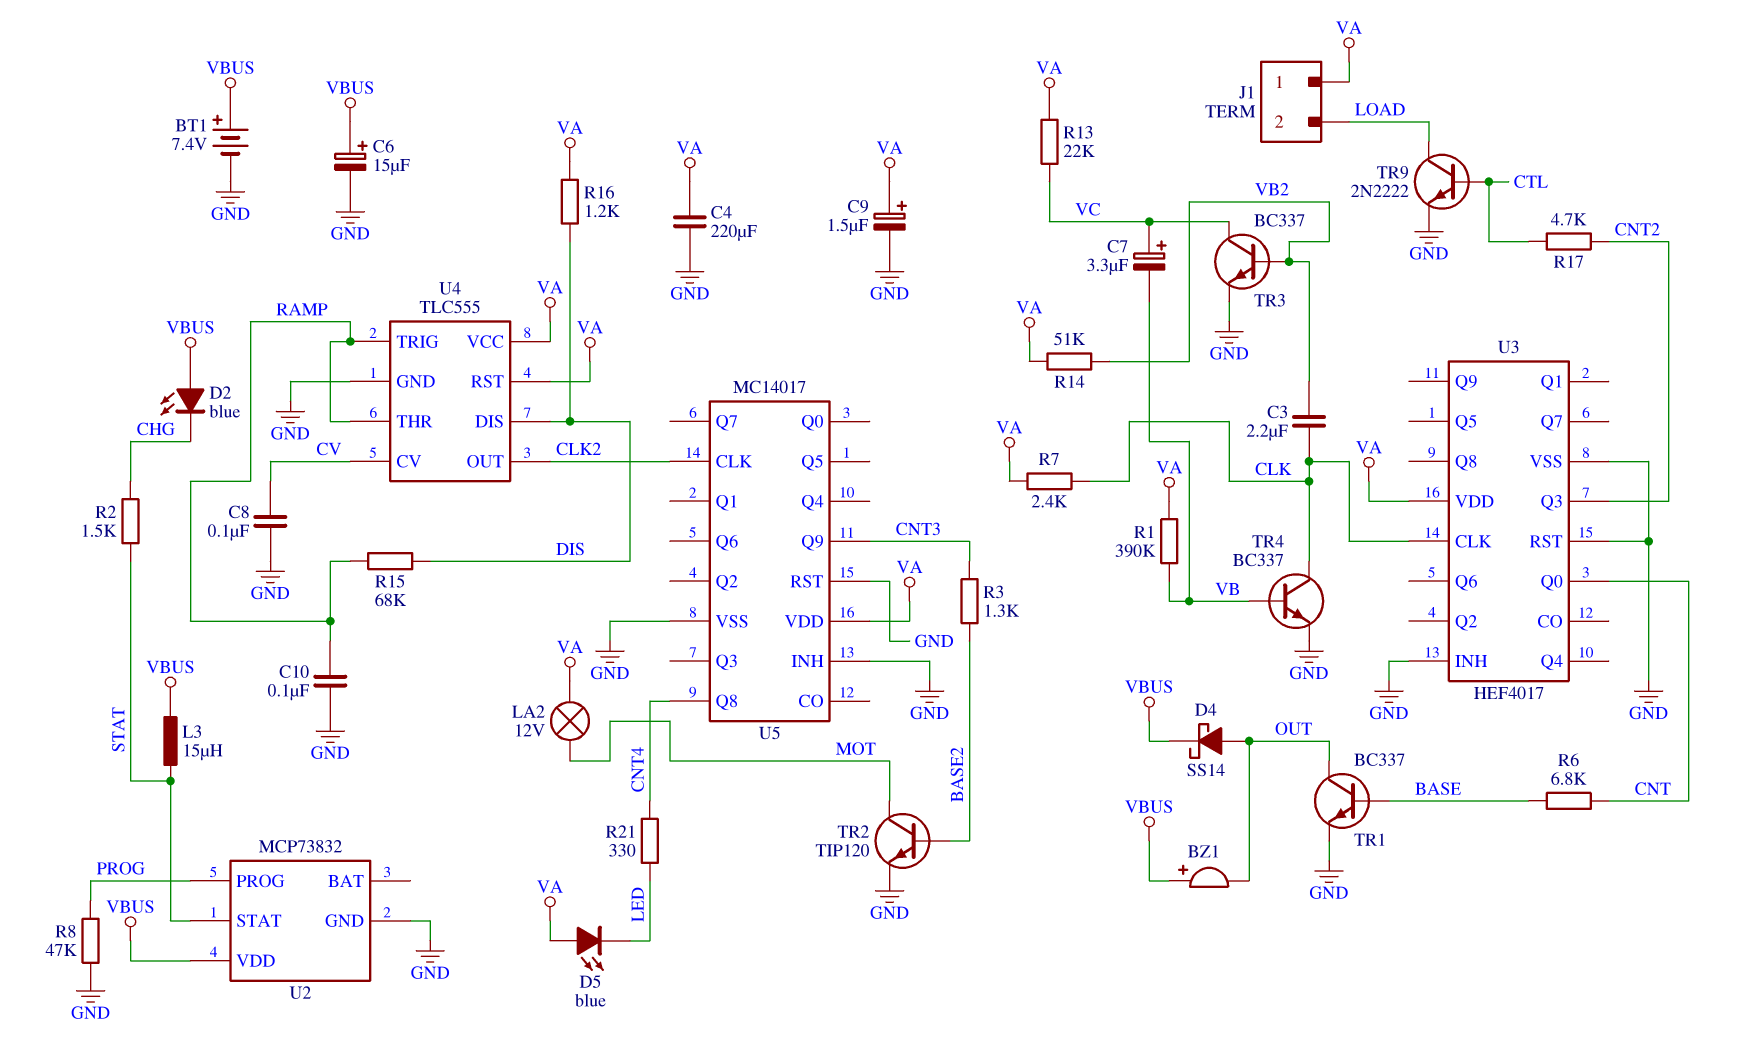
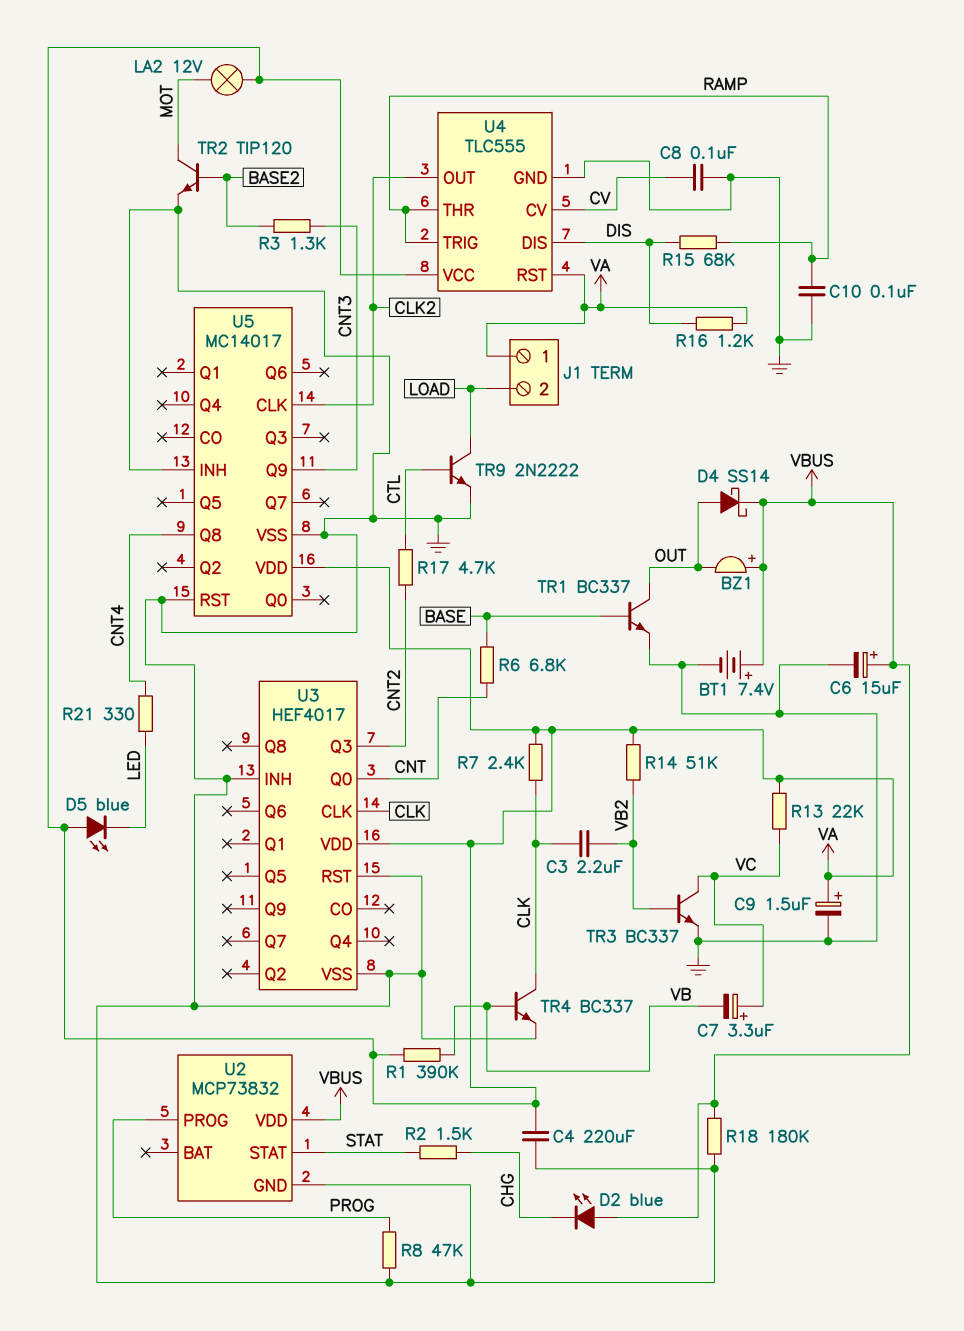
L3: 15uH (STAT, VBUS) -> none
R18: none -> 180k (GND, VBUS)

